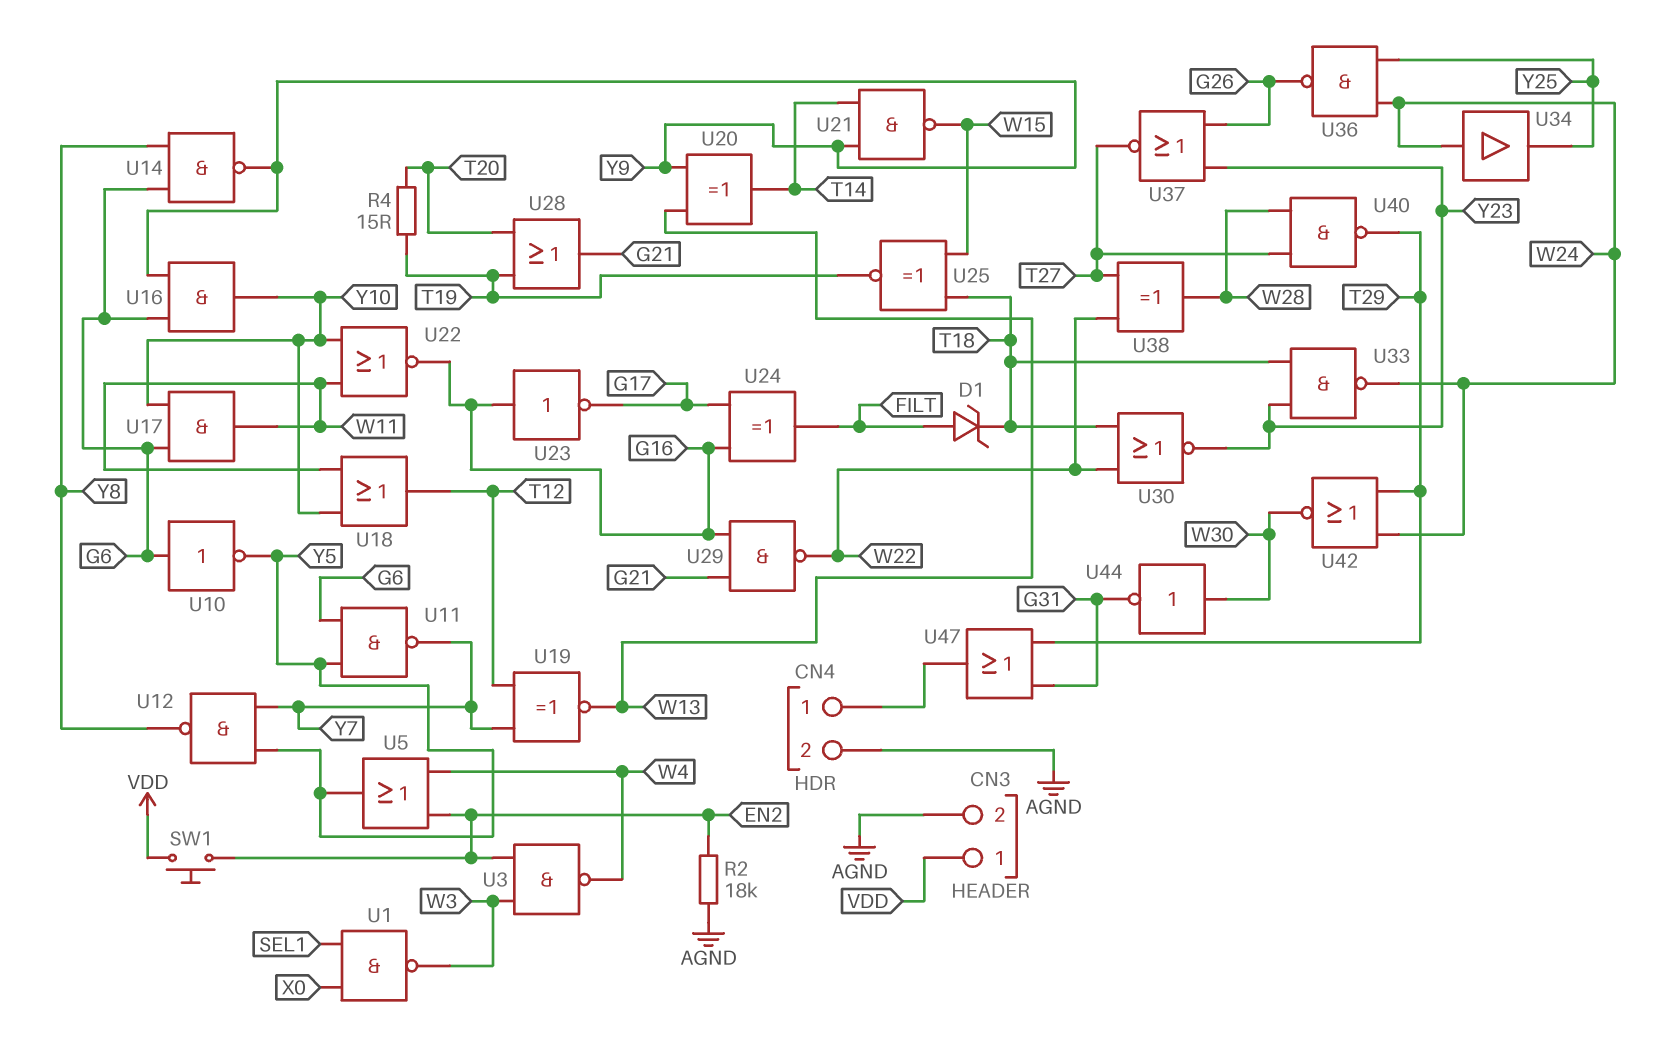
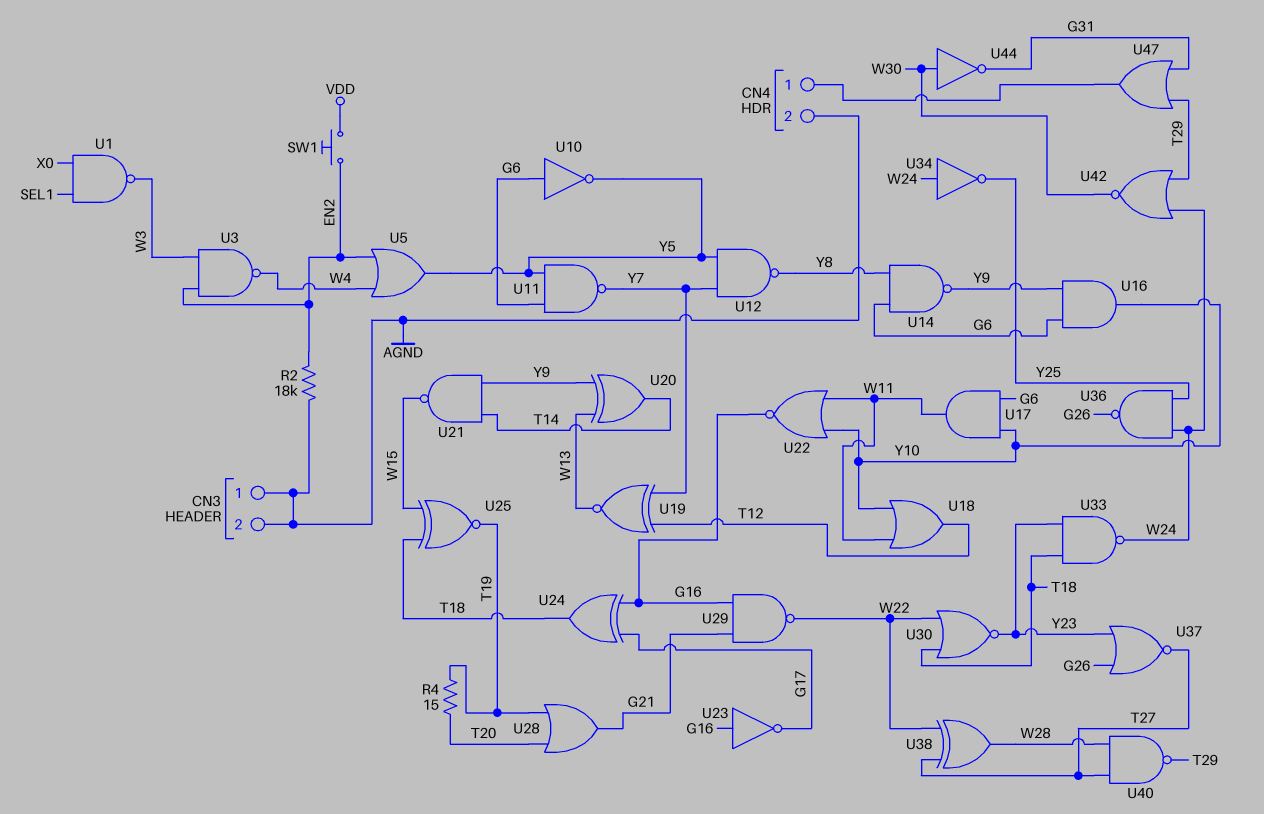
CN3 pin 1: VDD -> AGND
D1: zener (A FILT, K T18) -> none
U24: XOR (in G16, in G17, out FILT) -> XOR (in G16, in G17, out T18)
U34: buffer (in W24, out Y25) -> NOT (in W24, out Y25)

